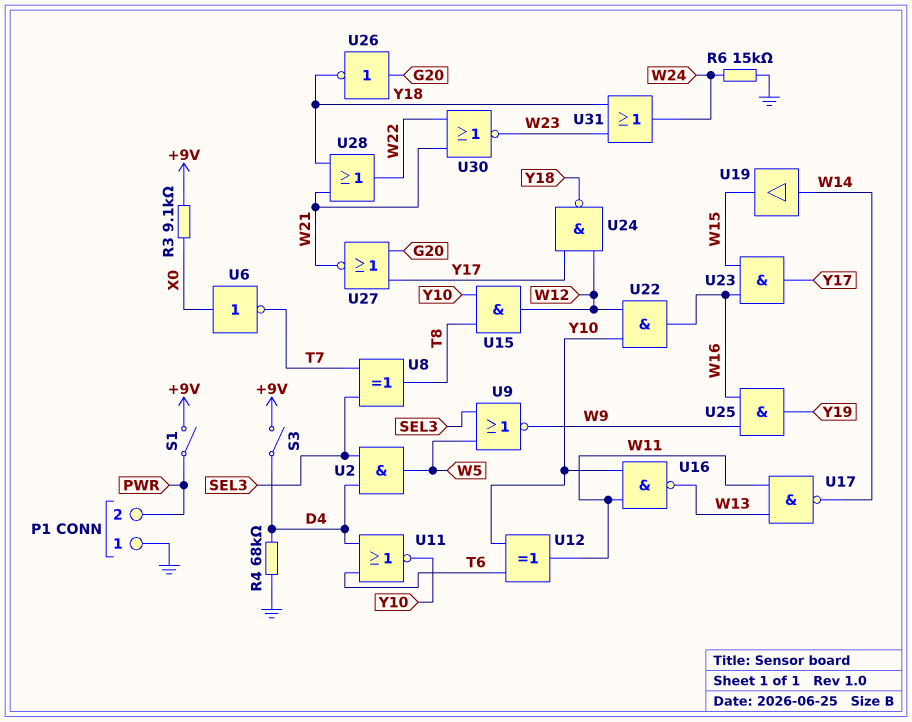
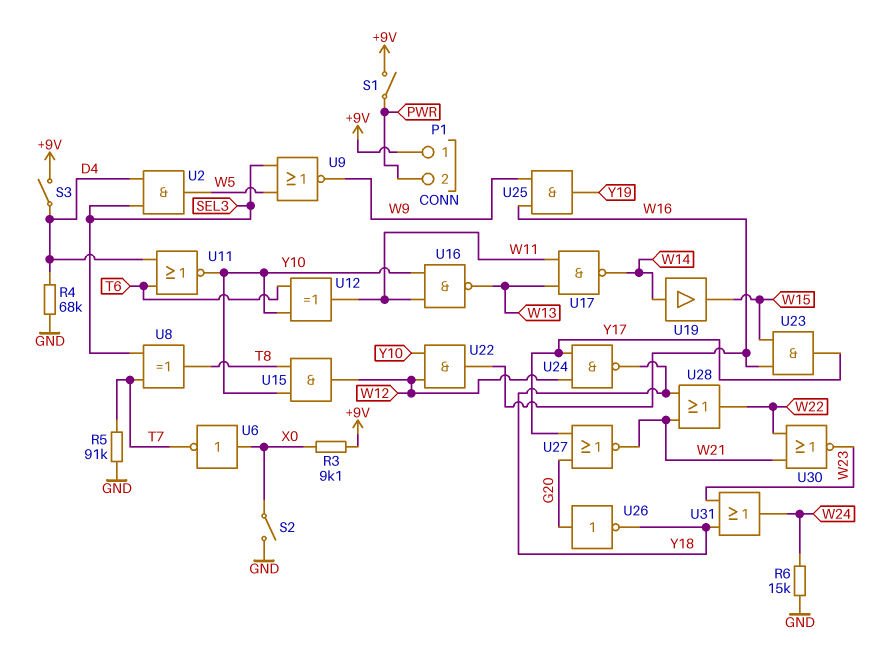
P1 pin 1: GND -> +9V
R5: none -> 91k (GND, T7)
S2: none -> switch (GND, X0)

